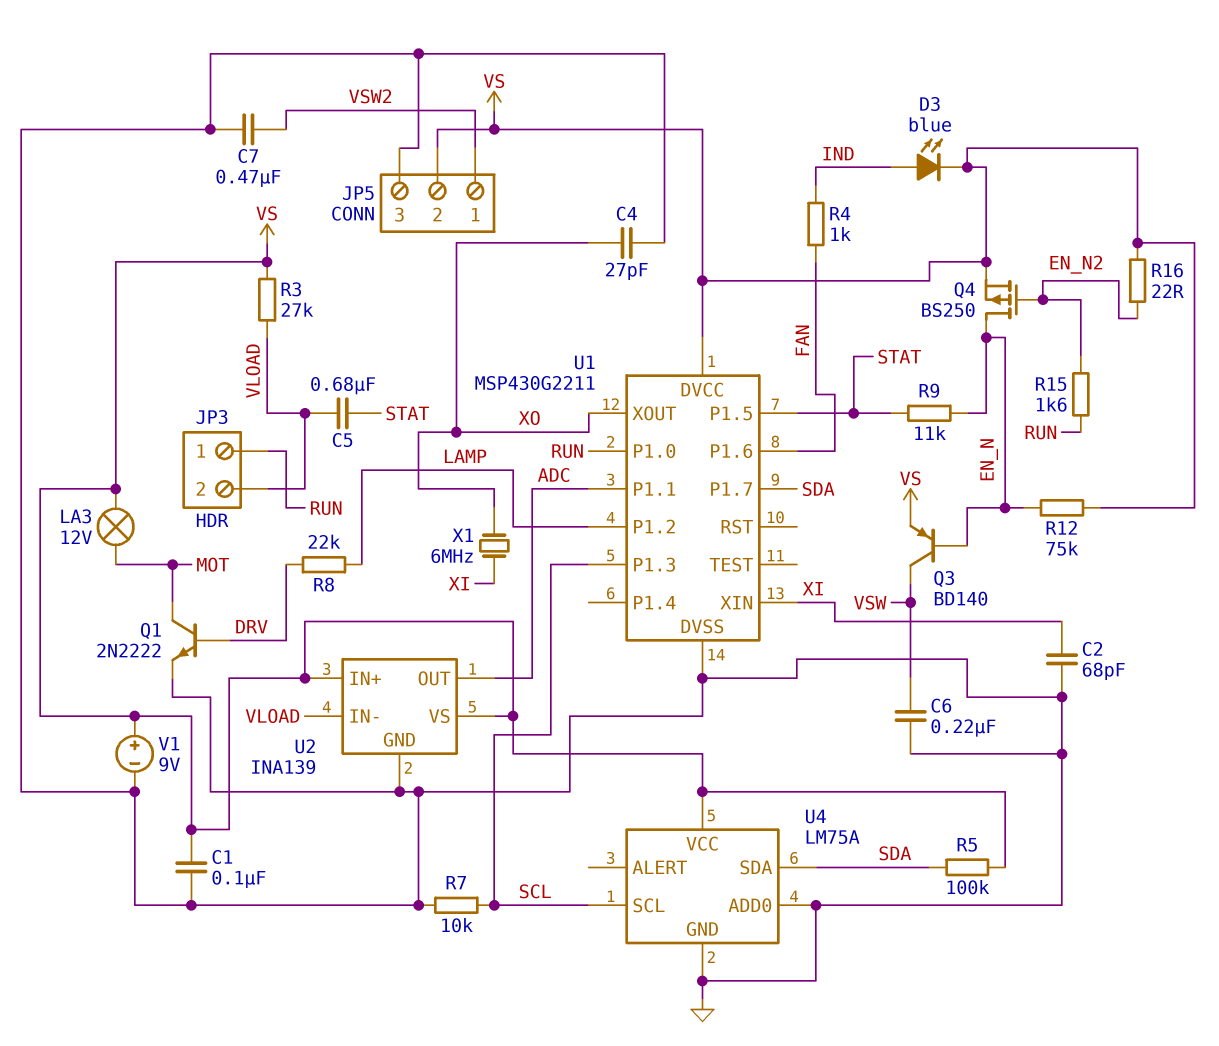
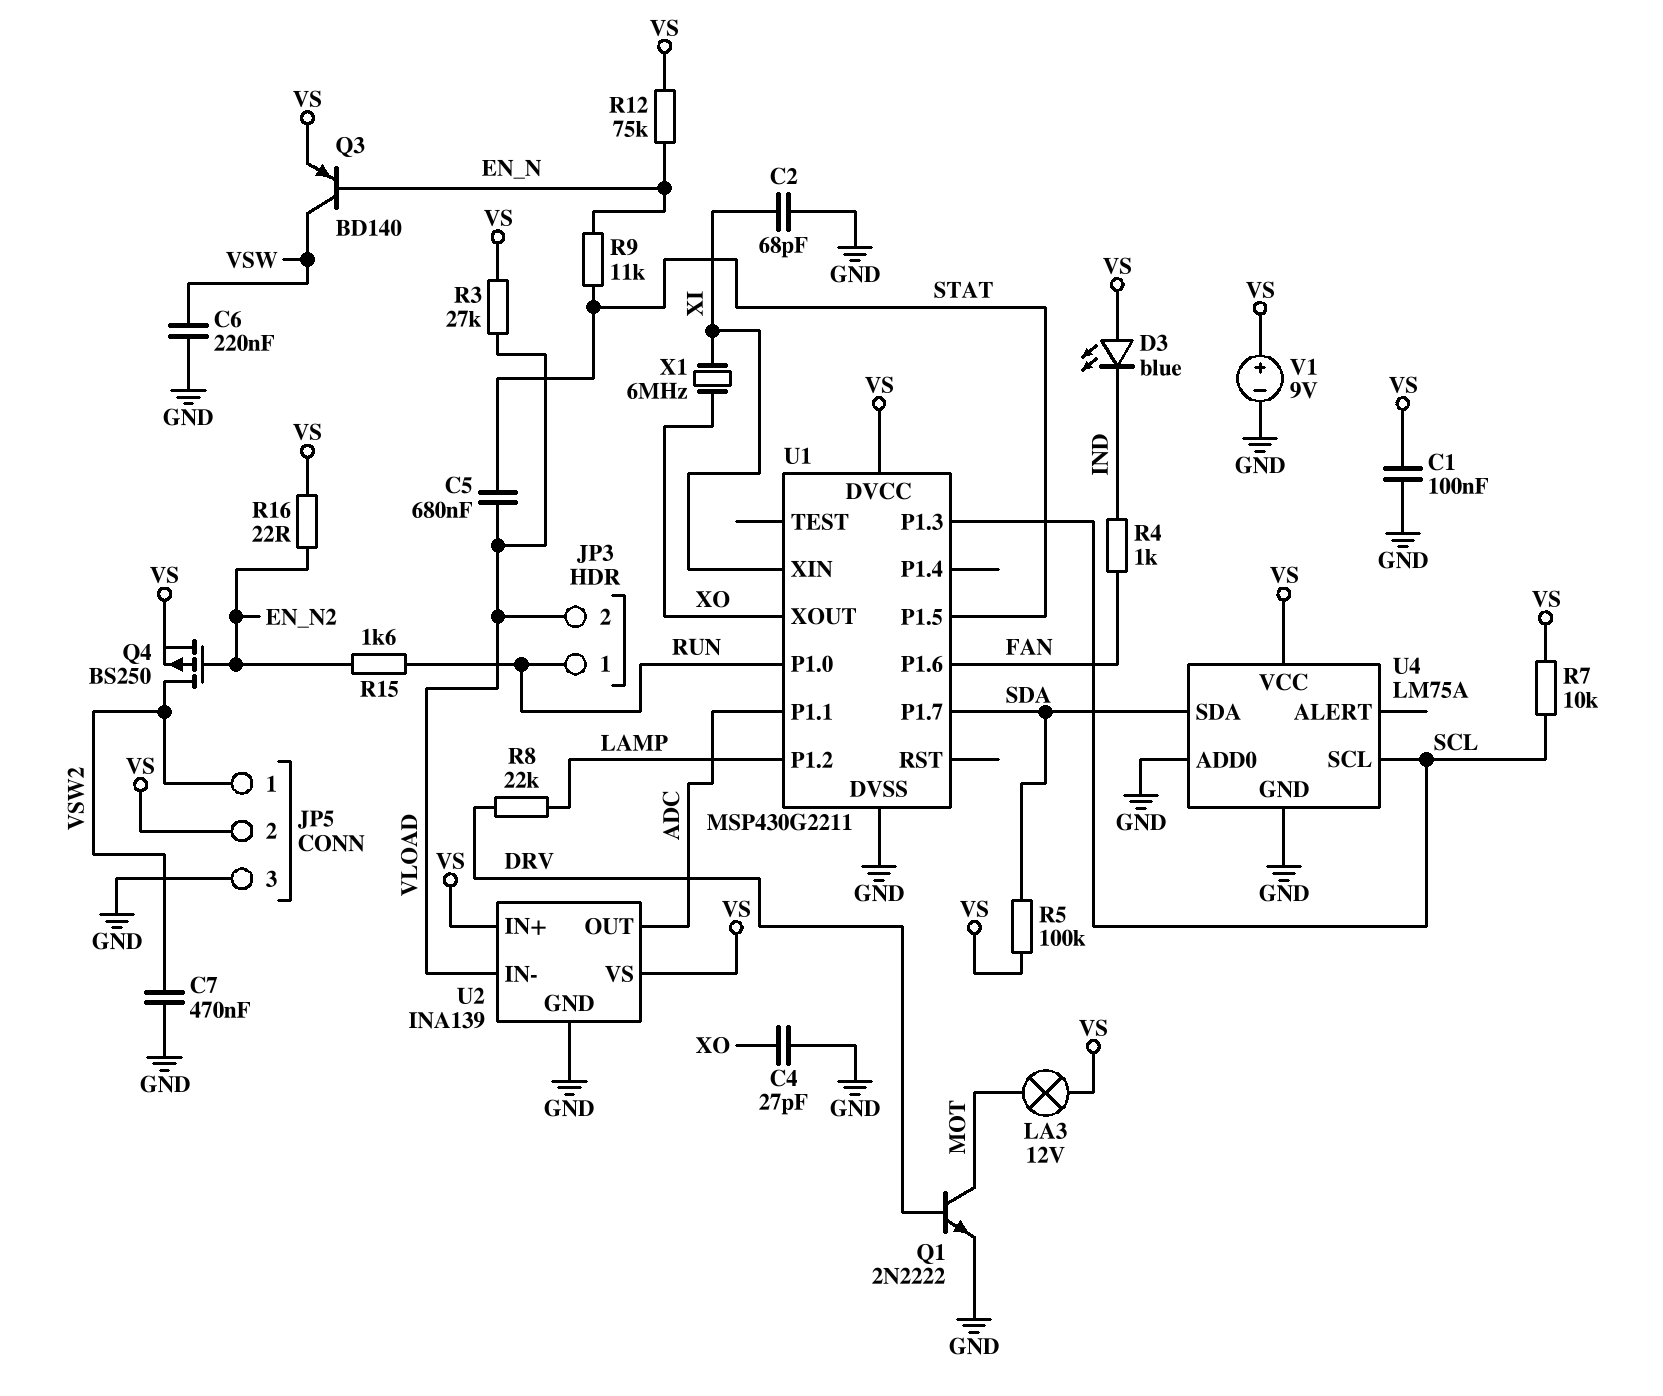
D3: LED blue (A IND, K VS) -> LED blue (A VS, K IND)
Q4: PMOS BS250 (G EN_N2, D EN_N, S VS) -> PMOS BS250 (G EN_N2, D VSW2, S VS)
R7: 10k (GND, SCL) -> 10k (SCL, VS)

